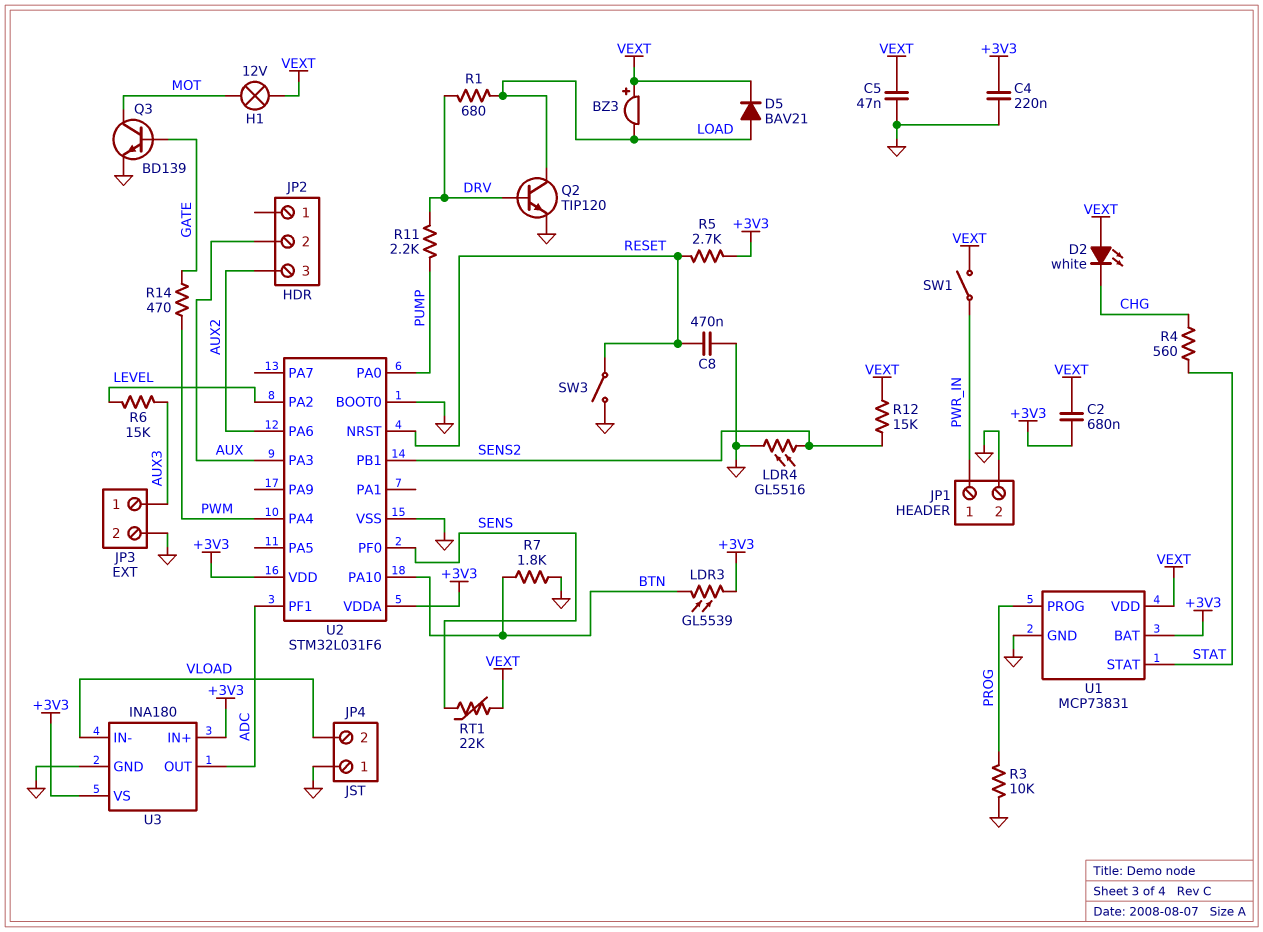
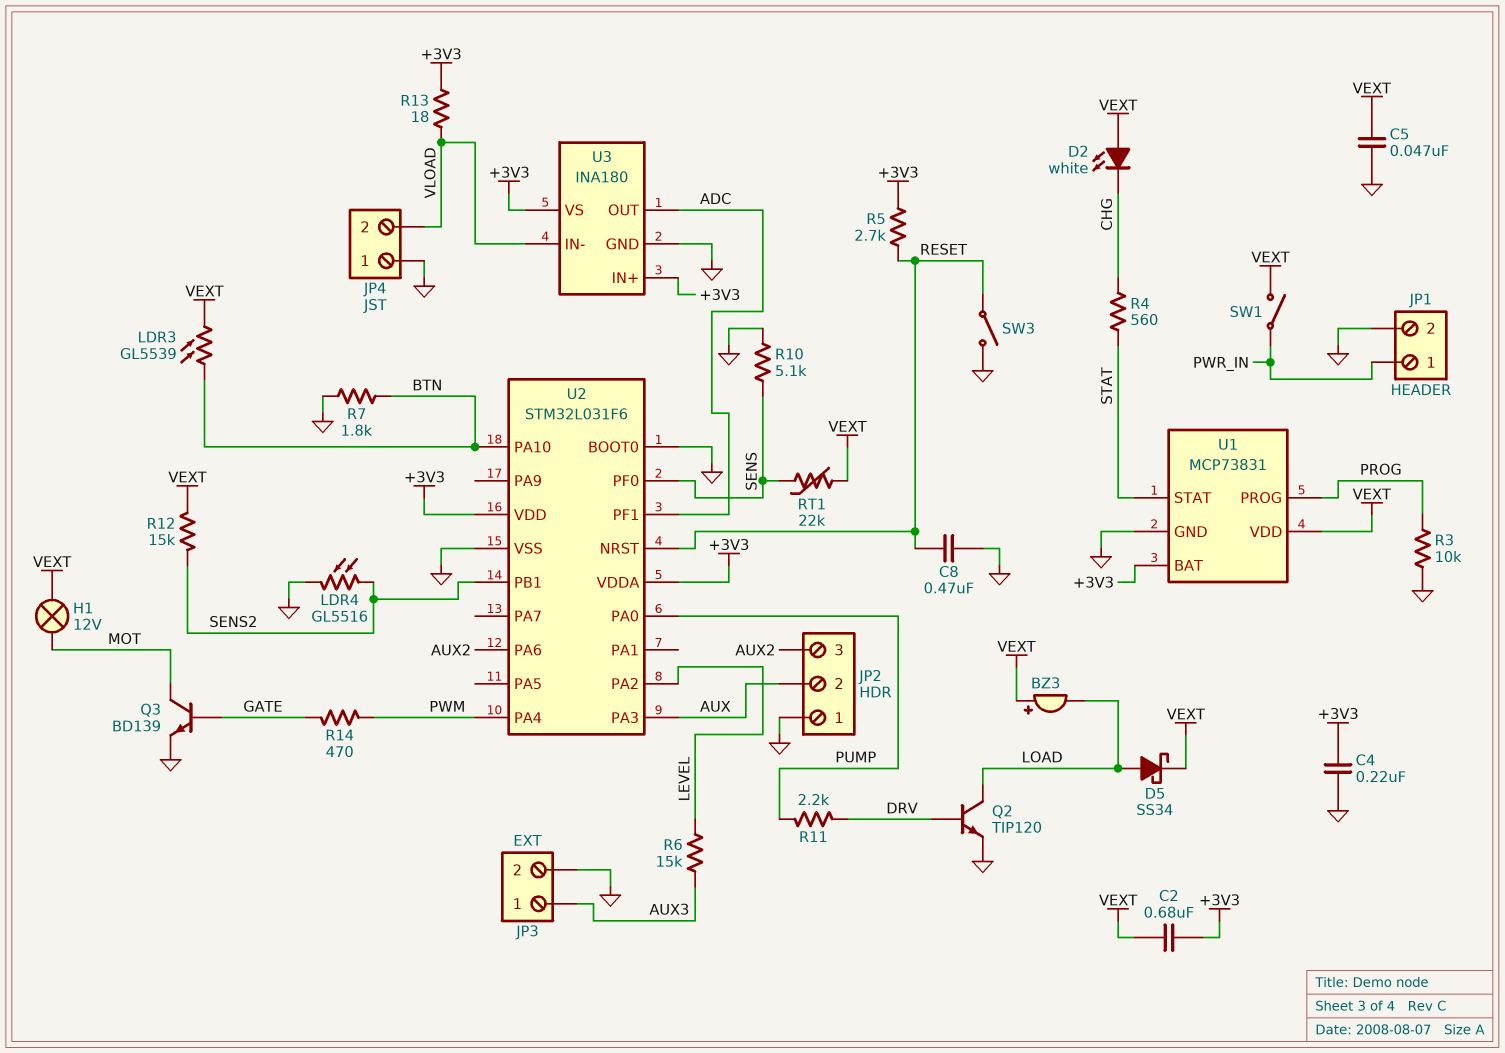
D5: diode BAV21 (A LOAD, K VEXT) -> schottky SS34 (A LOAD, K VEXT)
JP2 pin 1: none -> GND
LDR3: GL5539 (+3V3, BTN) -> GL5539 (BTN, VEXT)
R1: 680 (DRV, LOAD) -> none
R10: none -> 5.1k (GND, SENS)
R13: none -> 18 (+3V3, VLOAD)

